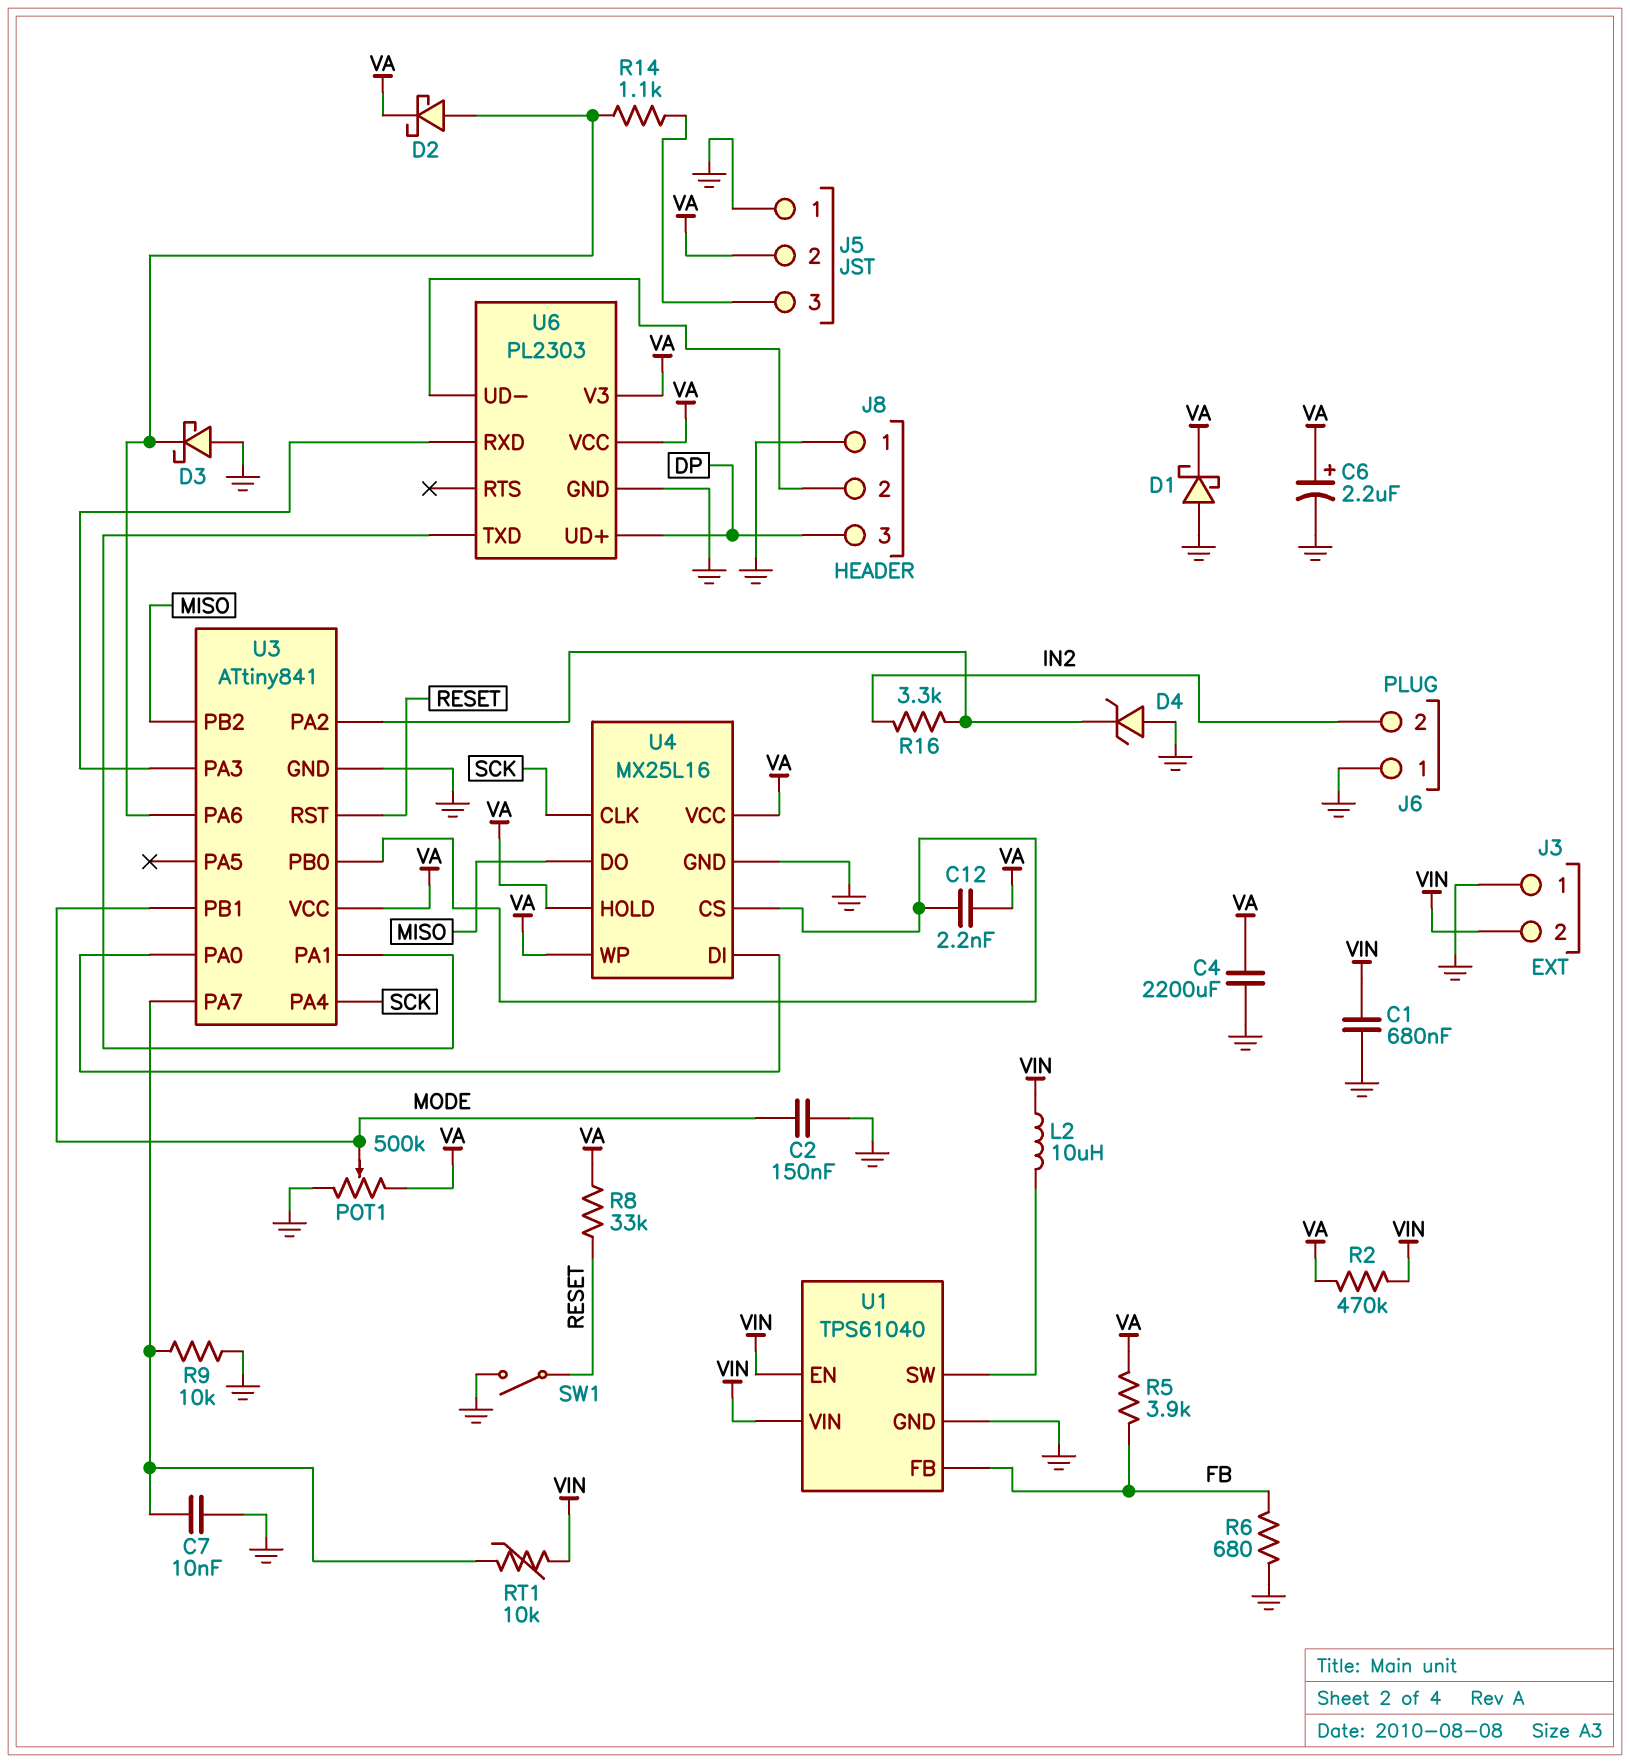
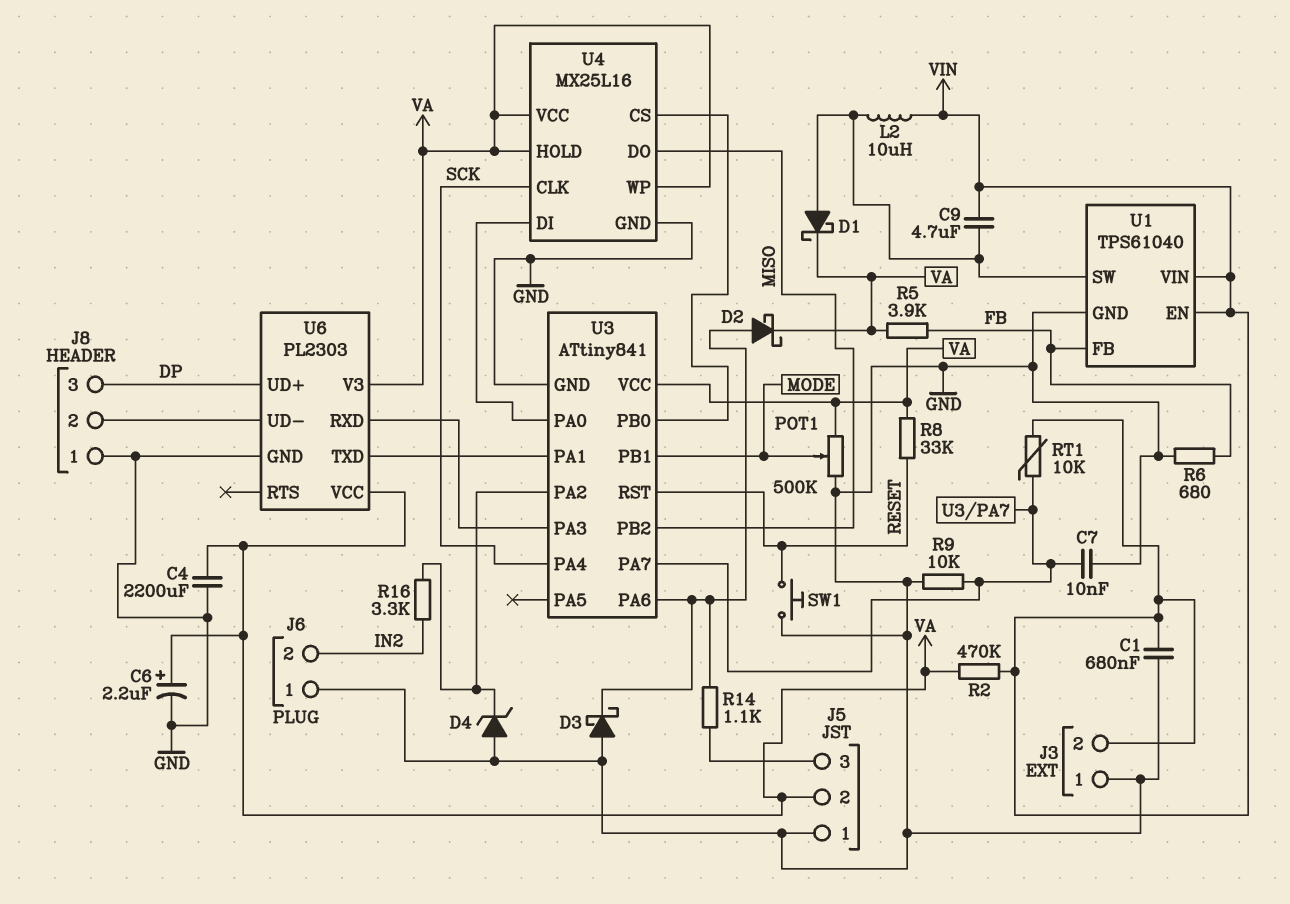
C2: 150nF (GND, MODE) -> none
C9: none -> 4.7uF (U1/SW, VIN)
C12: 2.2nF (U3/PB0, VA) -> none
D1: schottky (A GND, K VA) -> schottky (A U1/SW, K VA)
SW1: switch (GND, RESET) -> button (GND, RESET)

